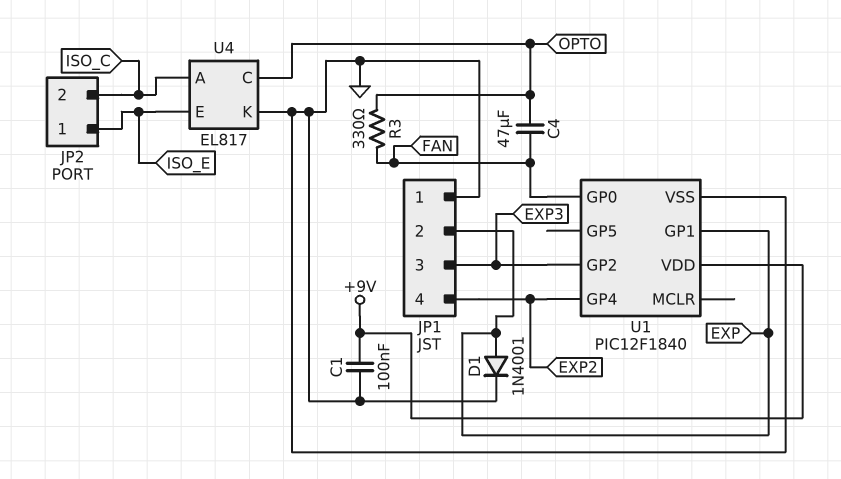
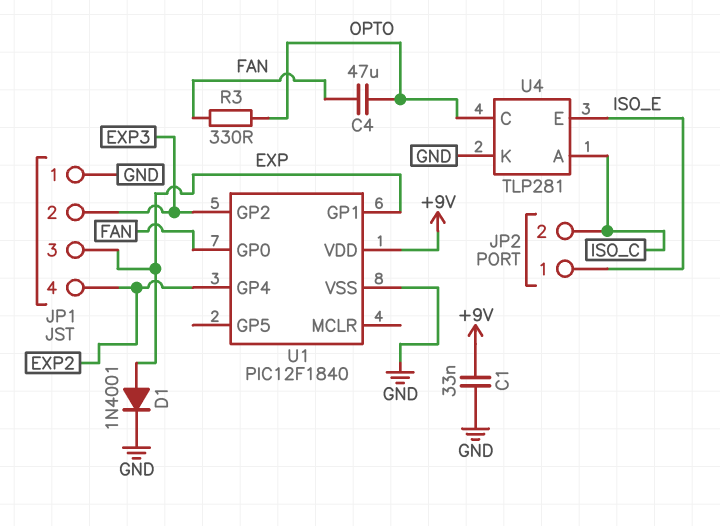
C1: 100nF (+9V, GND) -> 33nF (+9V, GND)
JP1 pin 2: EXP -> EXP3
JP1 pin 3: EXP3 -> EXP
U4: EL817 -> TLP281

